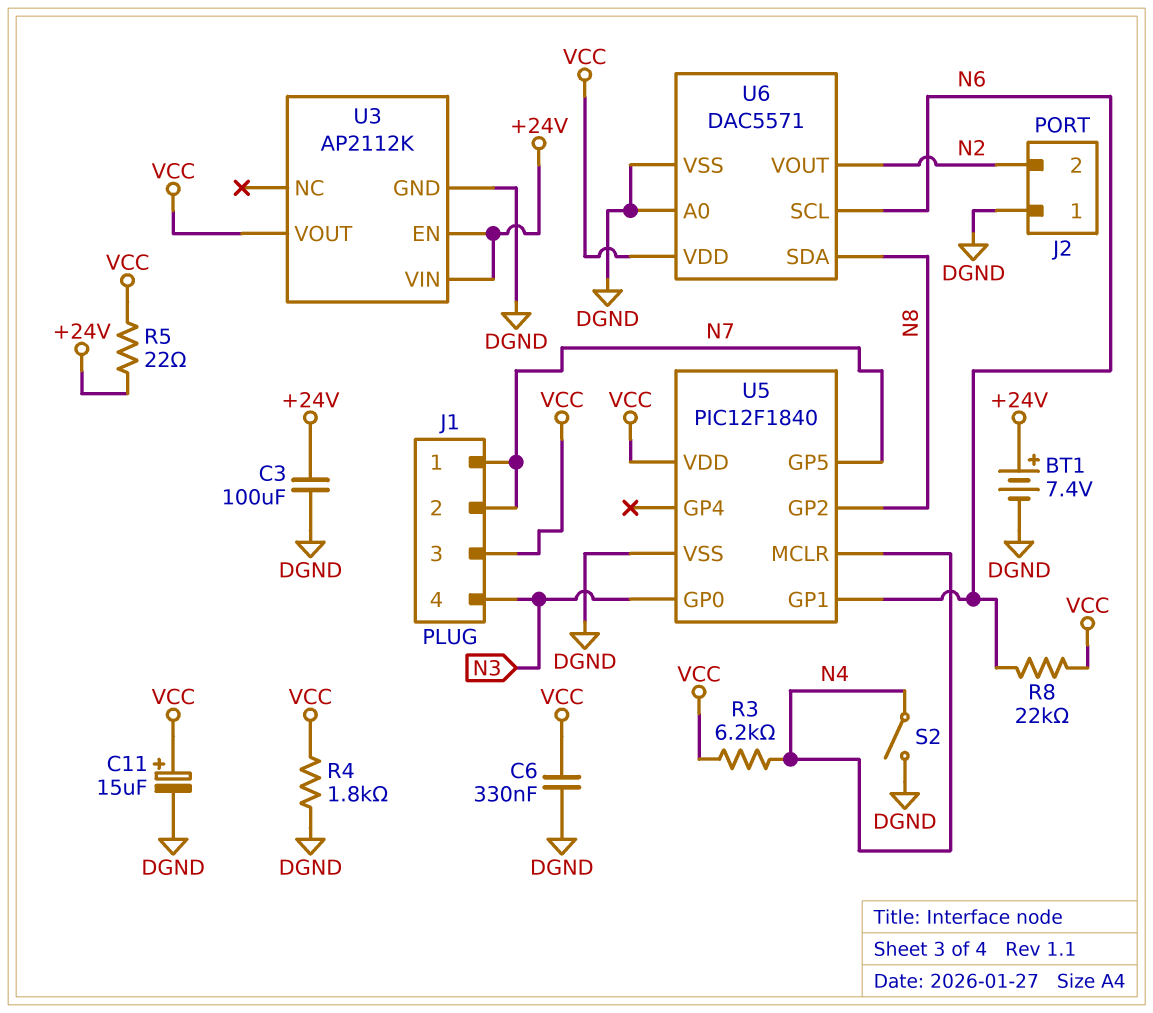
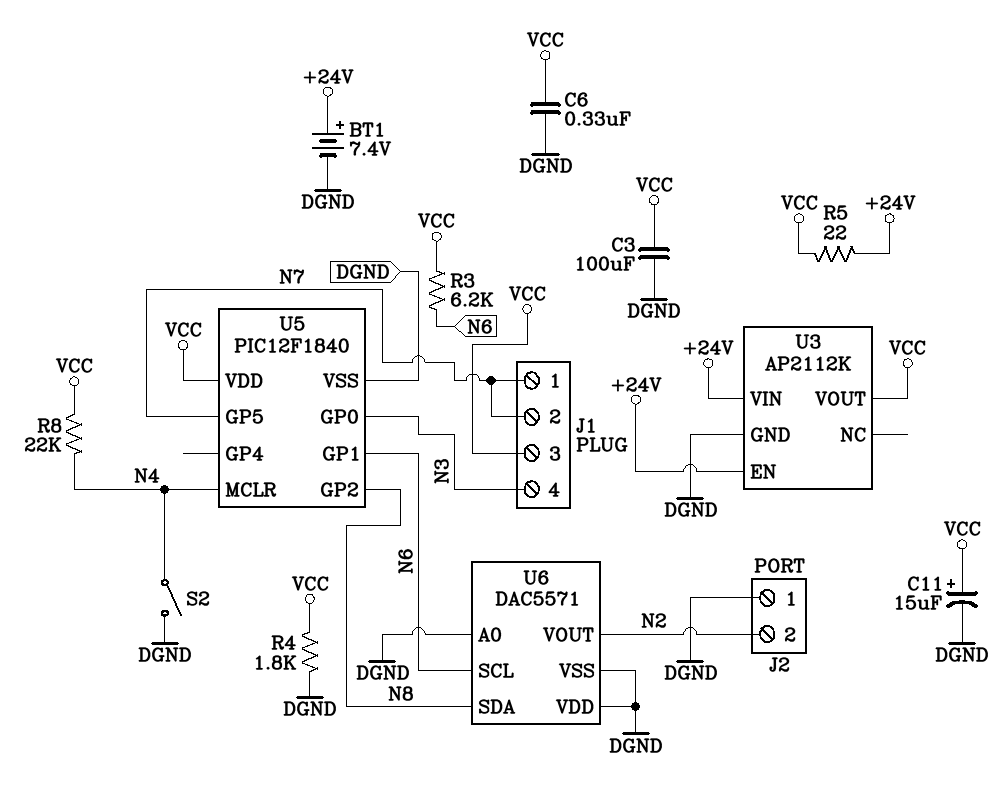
C3: 100uF (+24V, DGND) -> 100uF (DGND, VCC)
R3: 6.2k (N4, VCC) -> 6.2k (N6, VCC)
R8: 22k (N6, VCC) -> 22k (N4, VCC)
U6 pin VDD: VCC -> DGND

